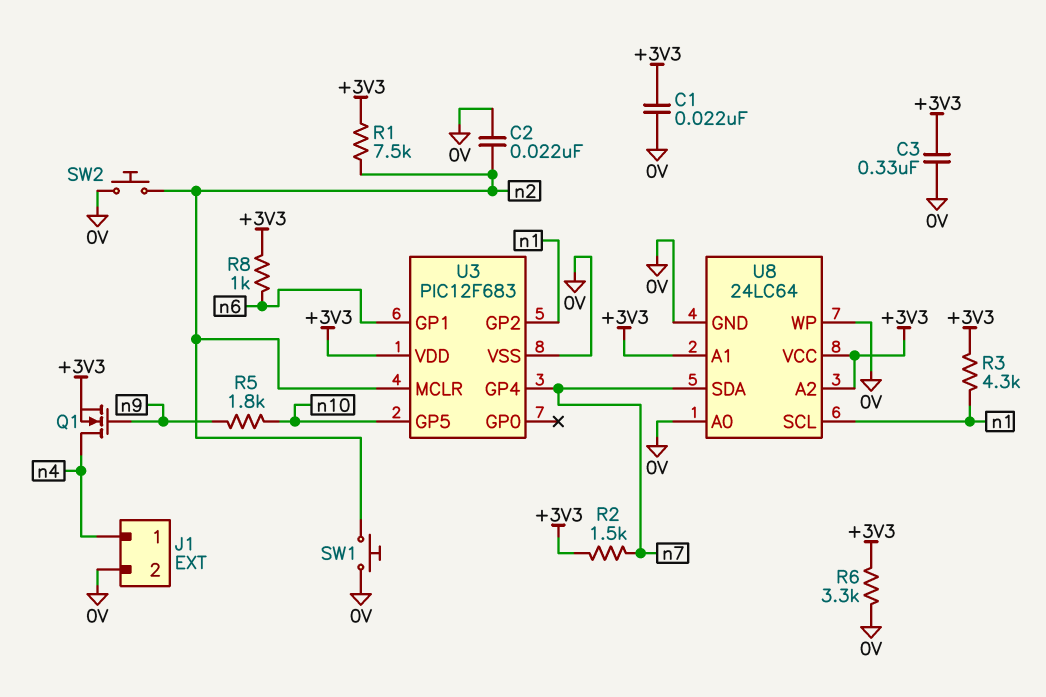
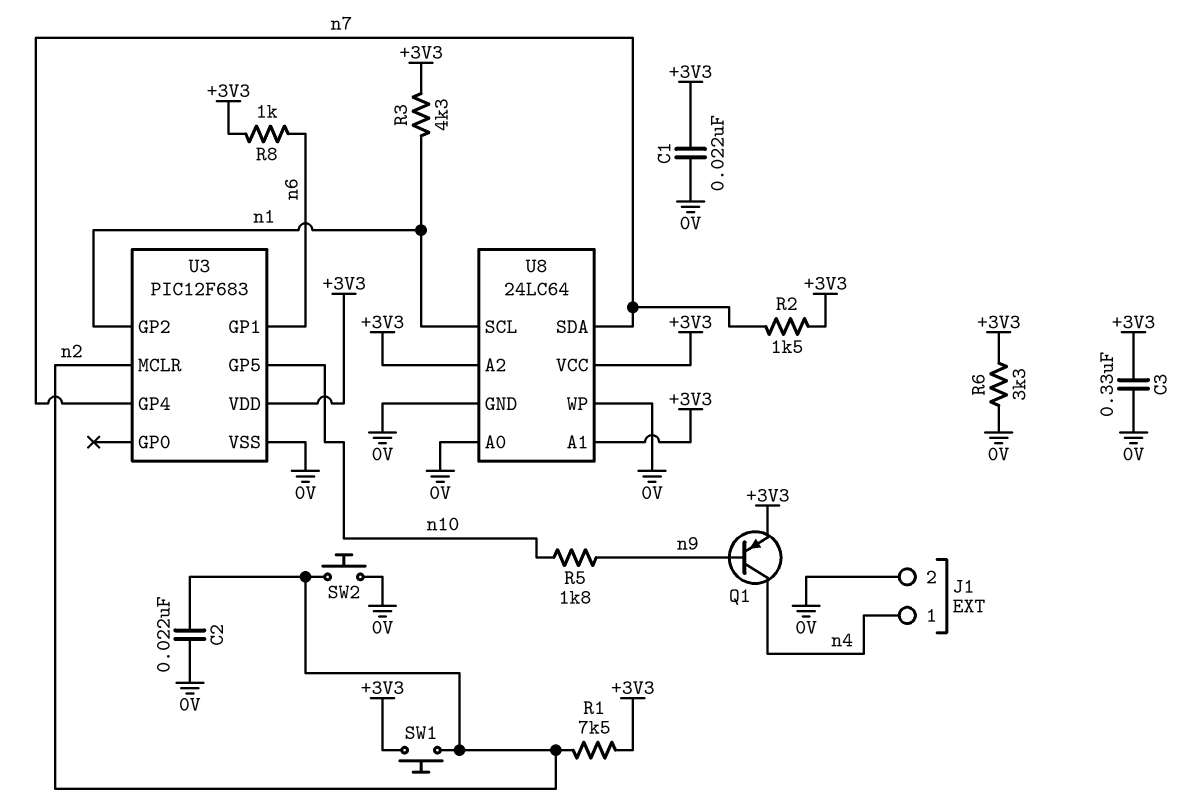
Q1: NMOS (G n9, D n4, S +3V3) -> PNP (B n9, C n4, E +3V3)
SW1: button (0V, n2) -> button (+3V3, n2)

